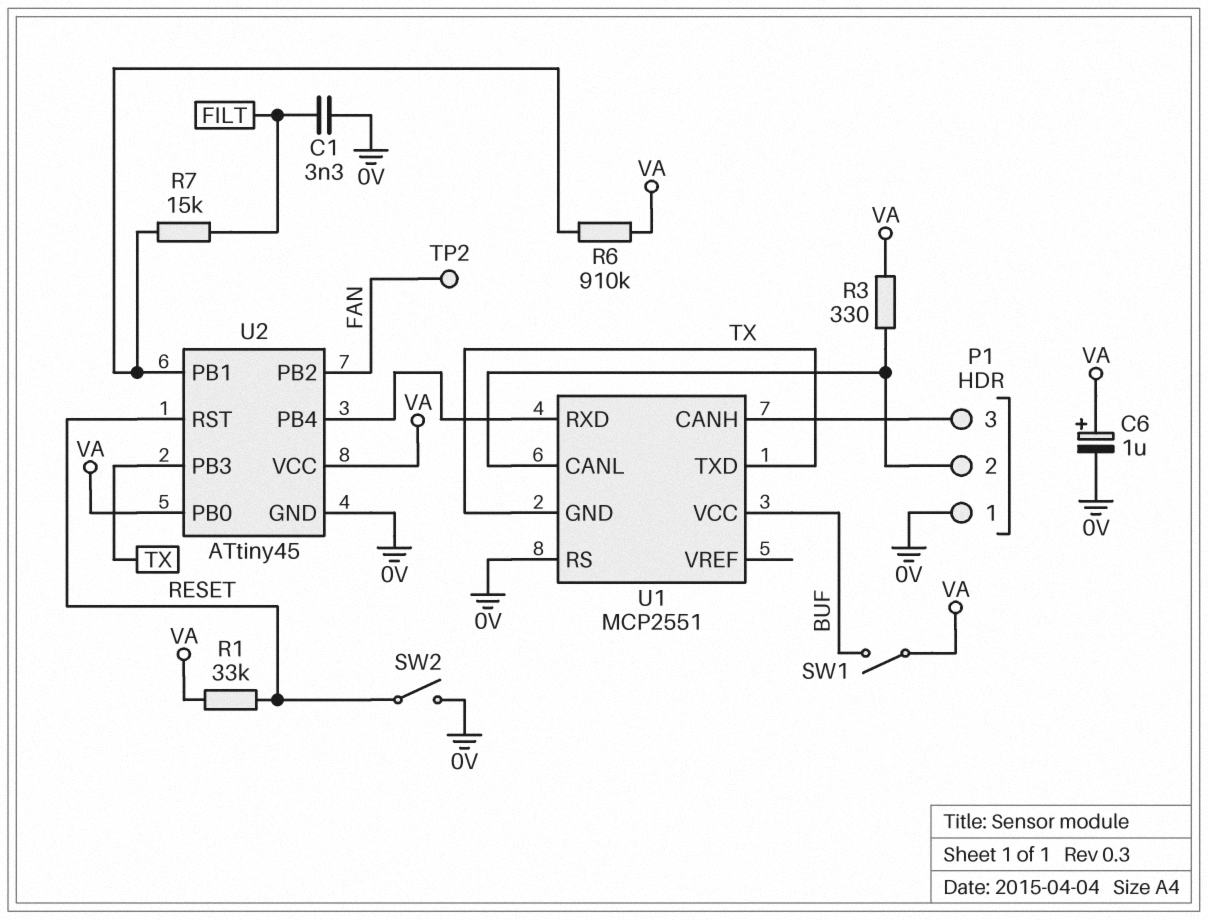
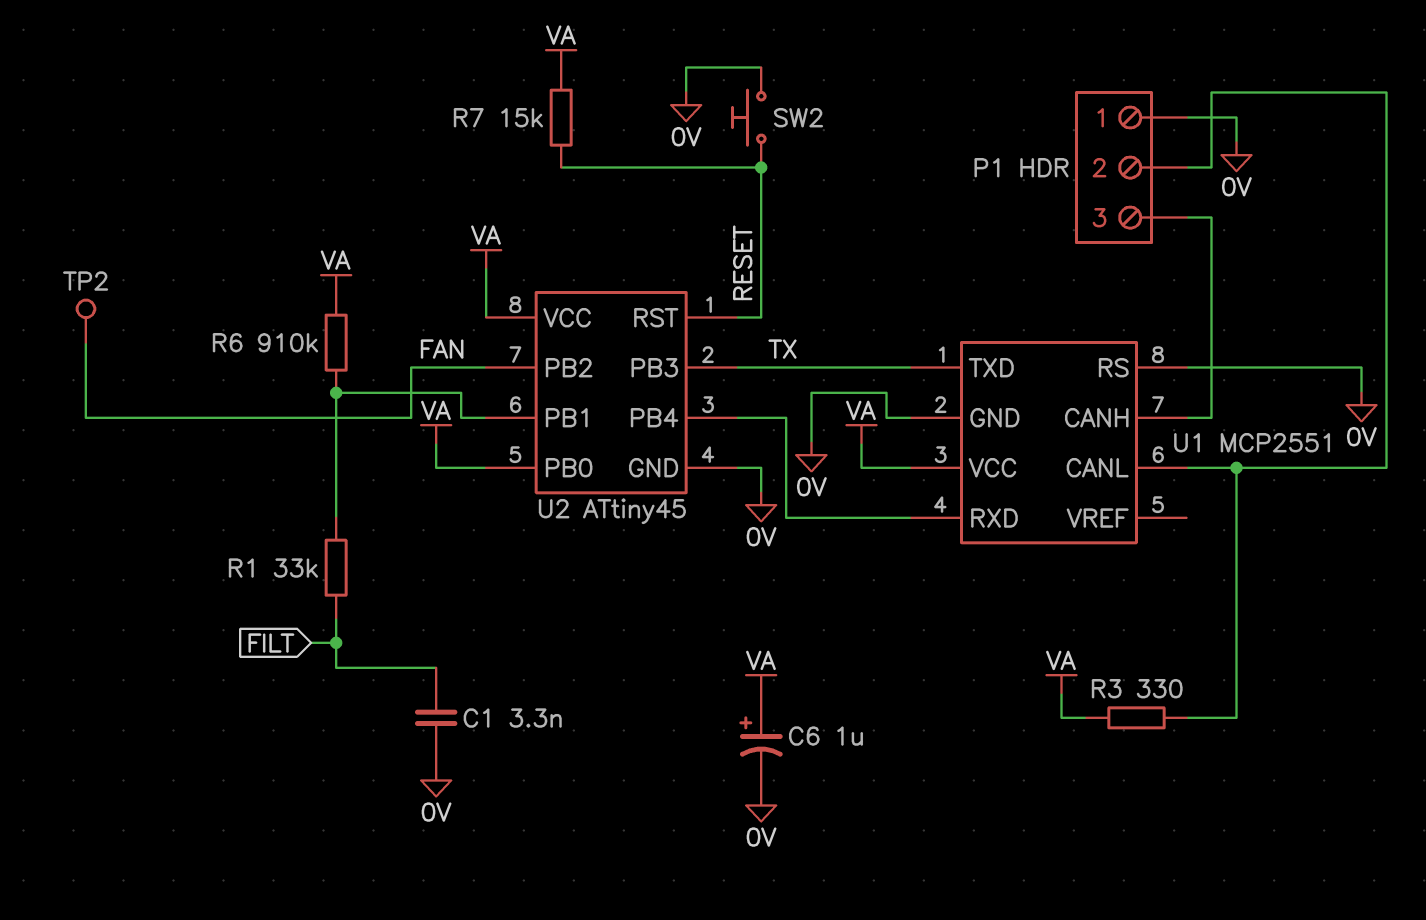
R1: 33k (RESET, VA) -> 33k (FILT, U2/PB1)
R7: 15k (FILT, U2/PB1) -> 15k (RESET, VA)
SW1: switch (BUF, VA) -> none
SW2: switch (0V, RESET) -> button (0V, RESET)
U1 pin GND: TX -> 0V
U1 pin VCC: BUF -> VA

